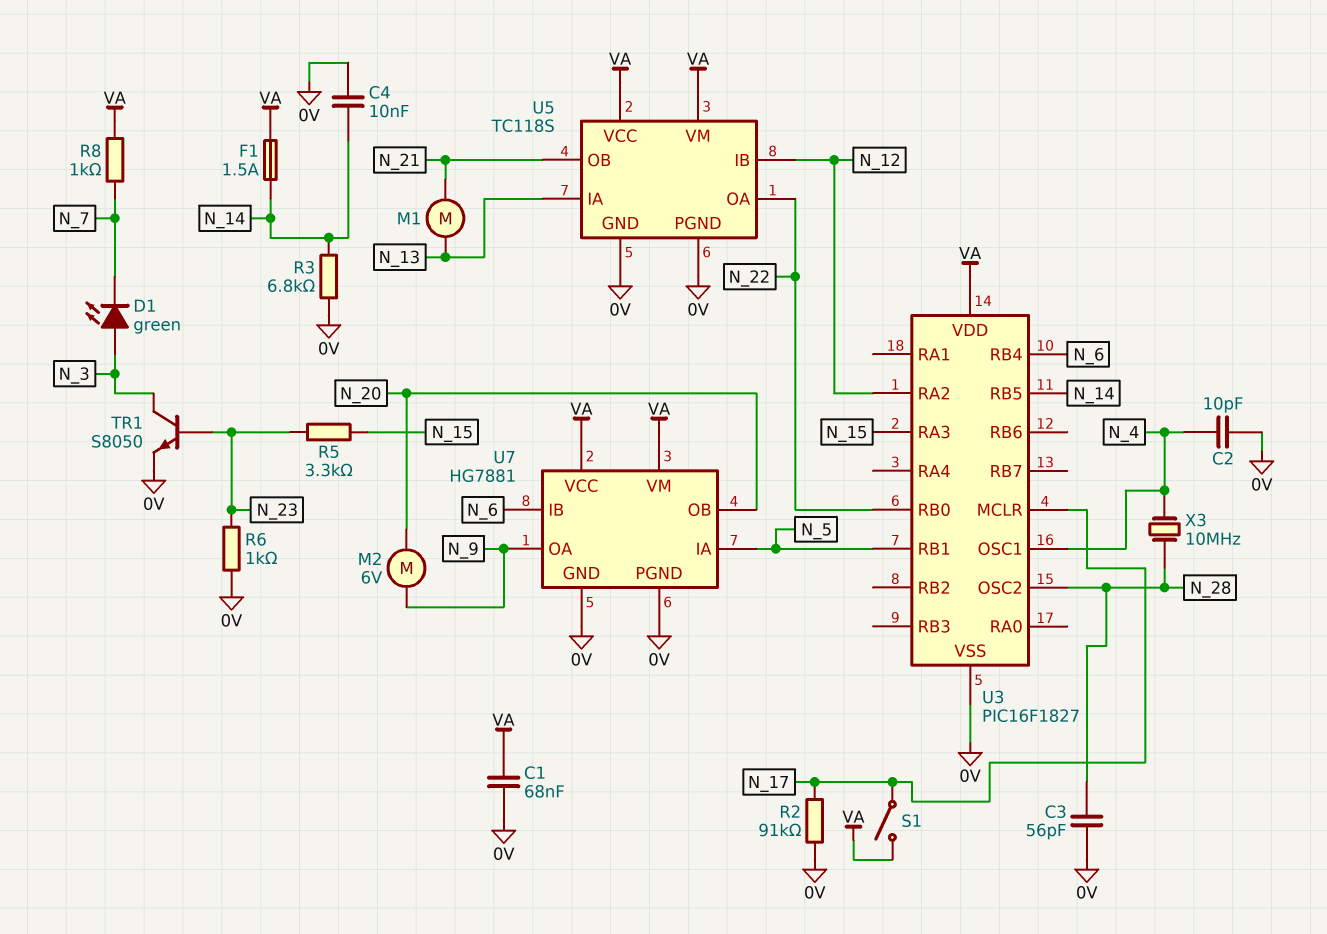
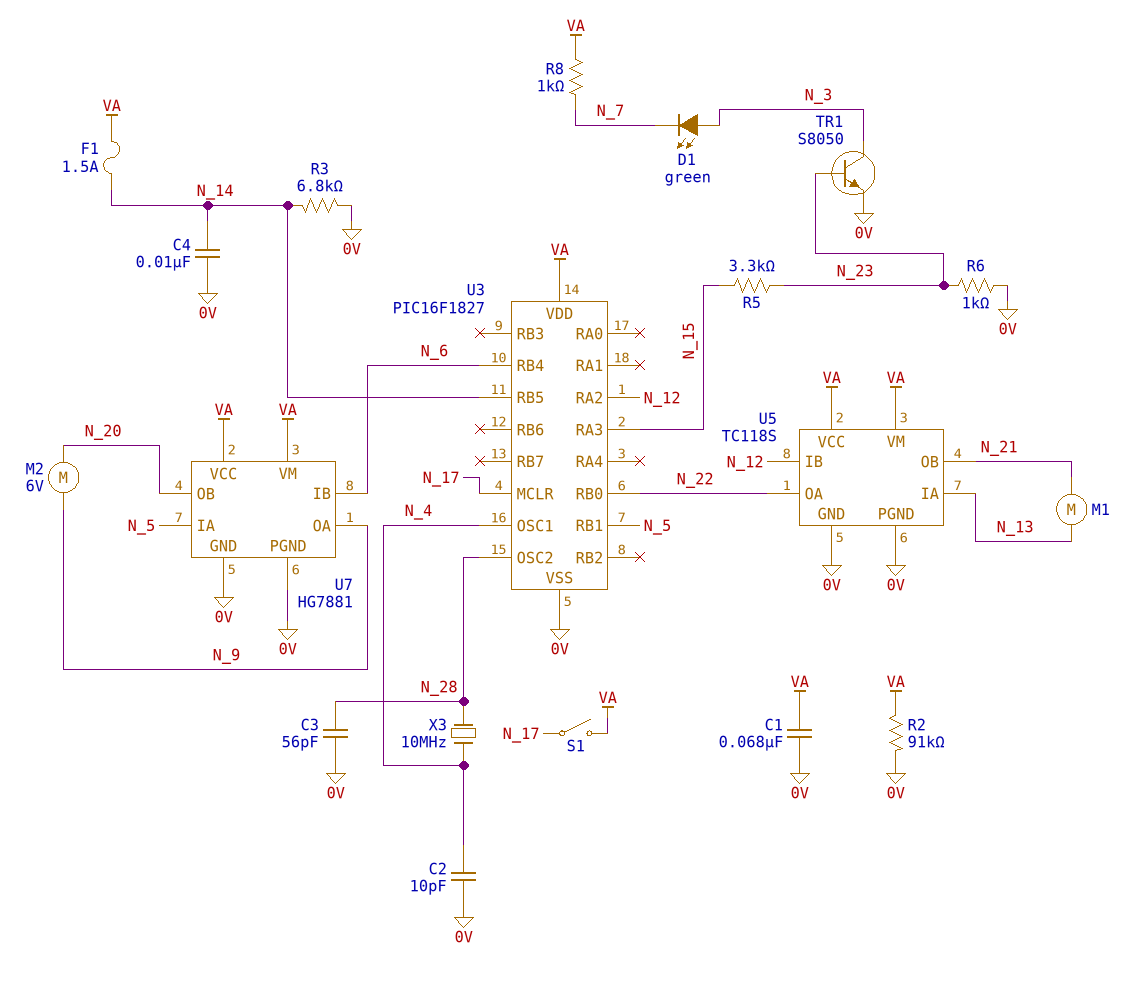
R2: 91k (0V, N_17) -> 91k (0V, VA)

